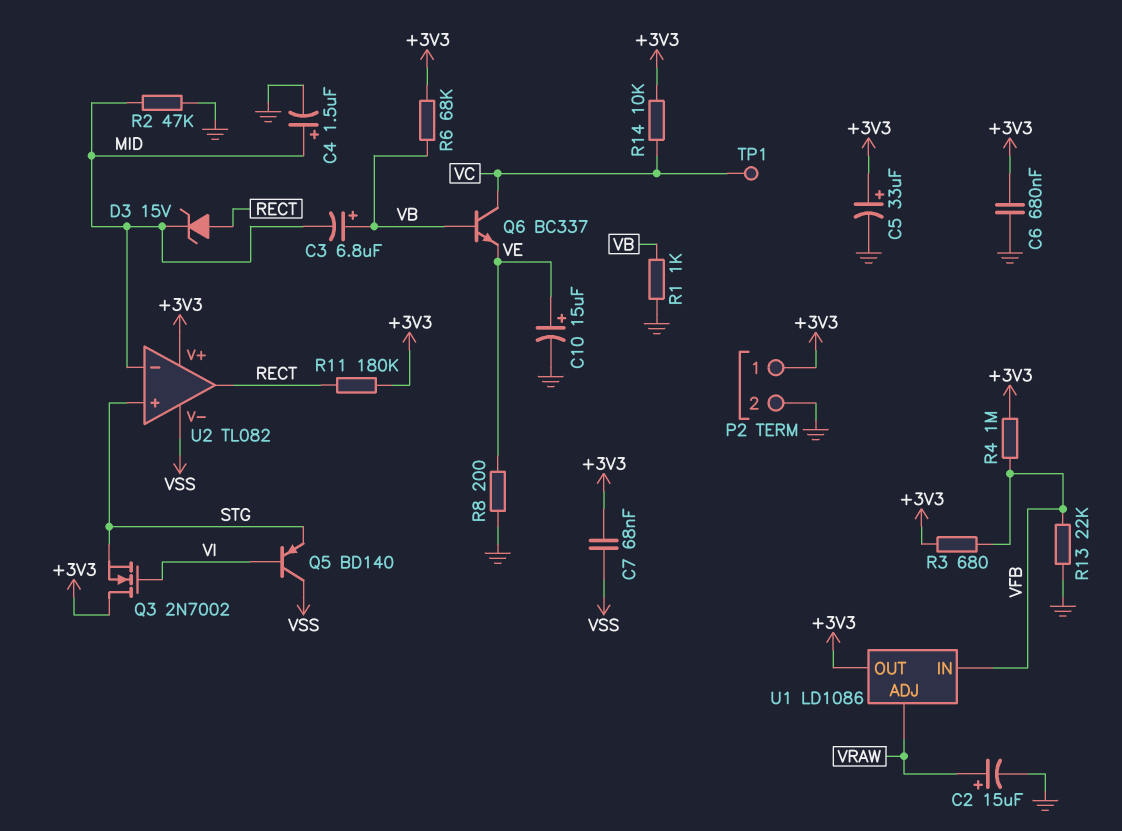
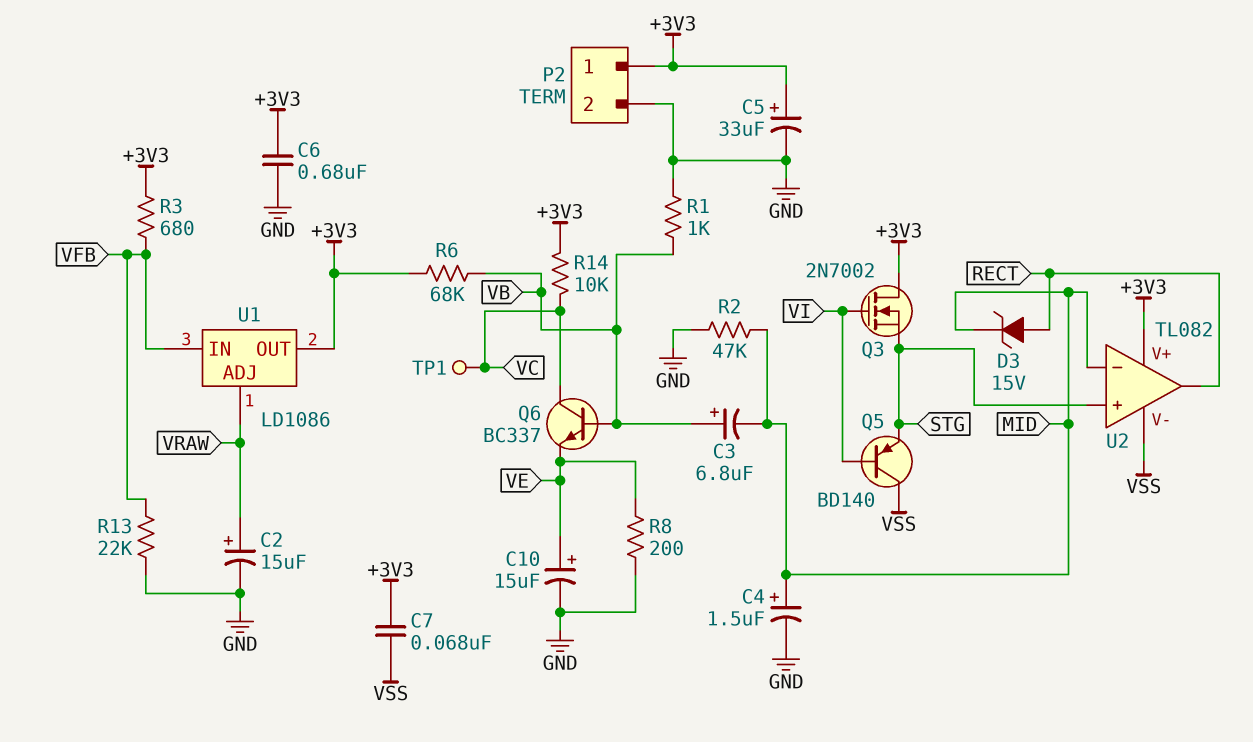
R4: 1M (+3V3, VFB) -> none
R11: 180k (+3V3, RECT) -> none

